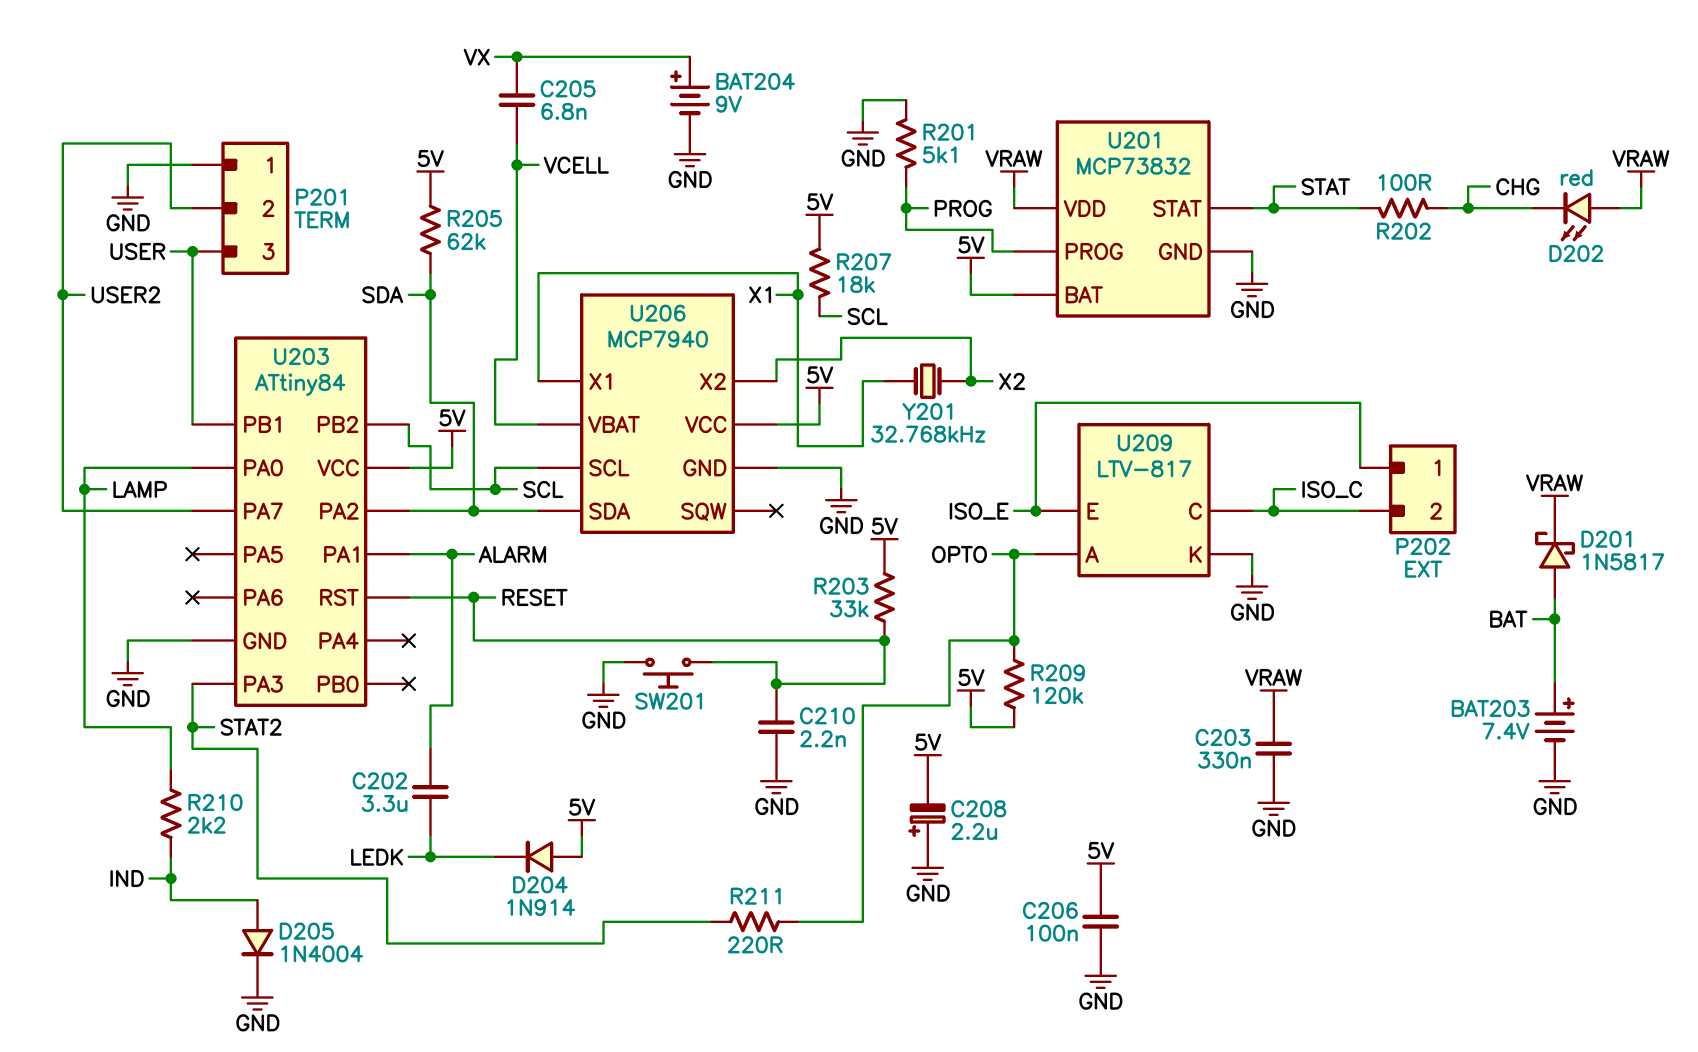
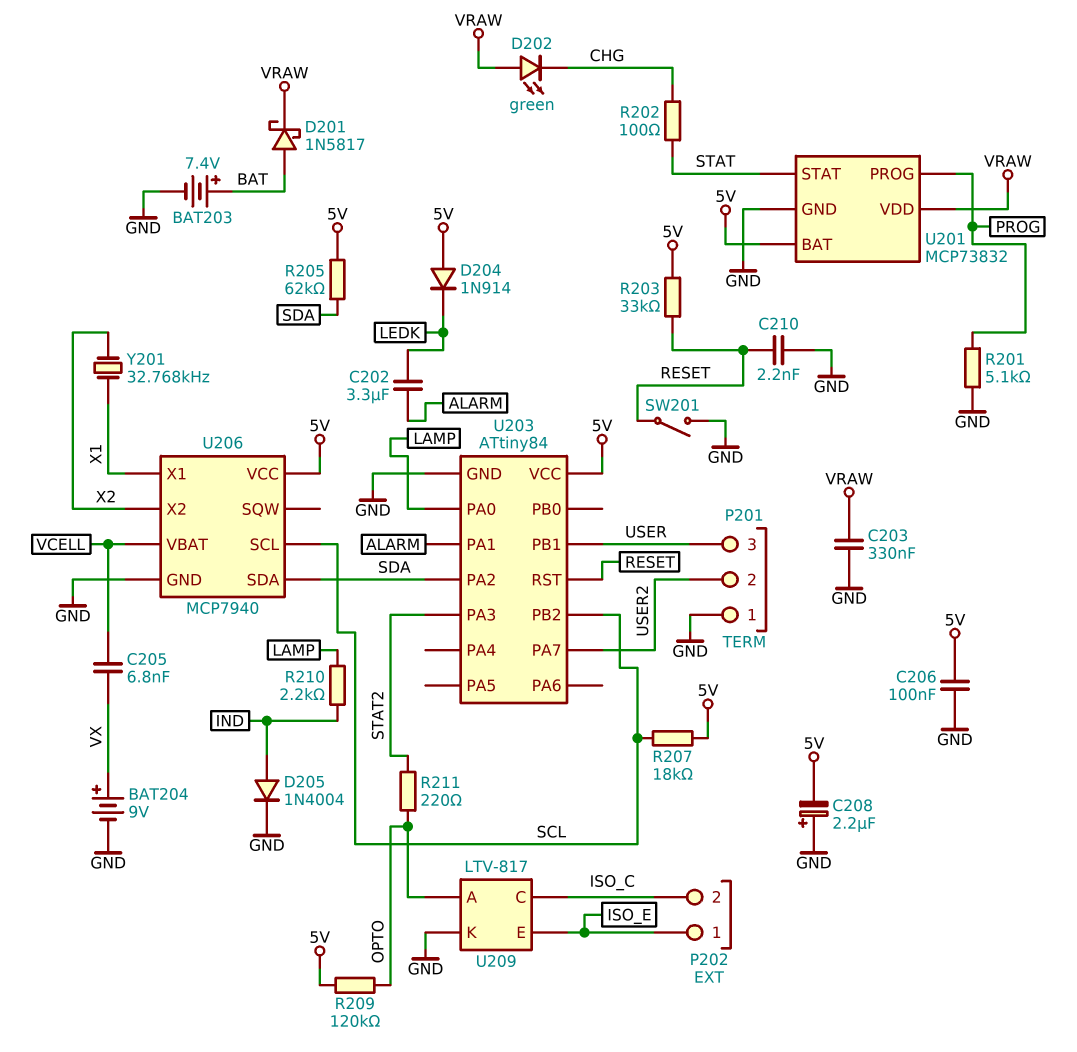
D202: LED red (A VRAW, K CHG) -> LED green (A VRAW, K CHG)
SW201: button (GND, RESET) -> switch (GND, RESET)

